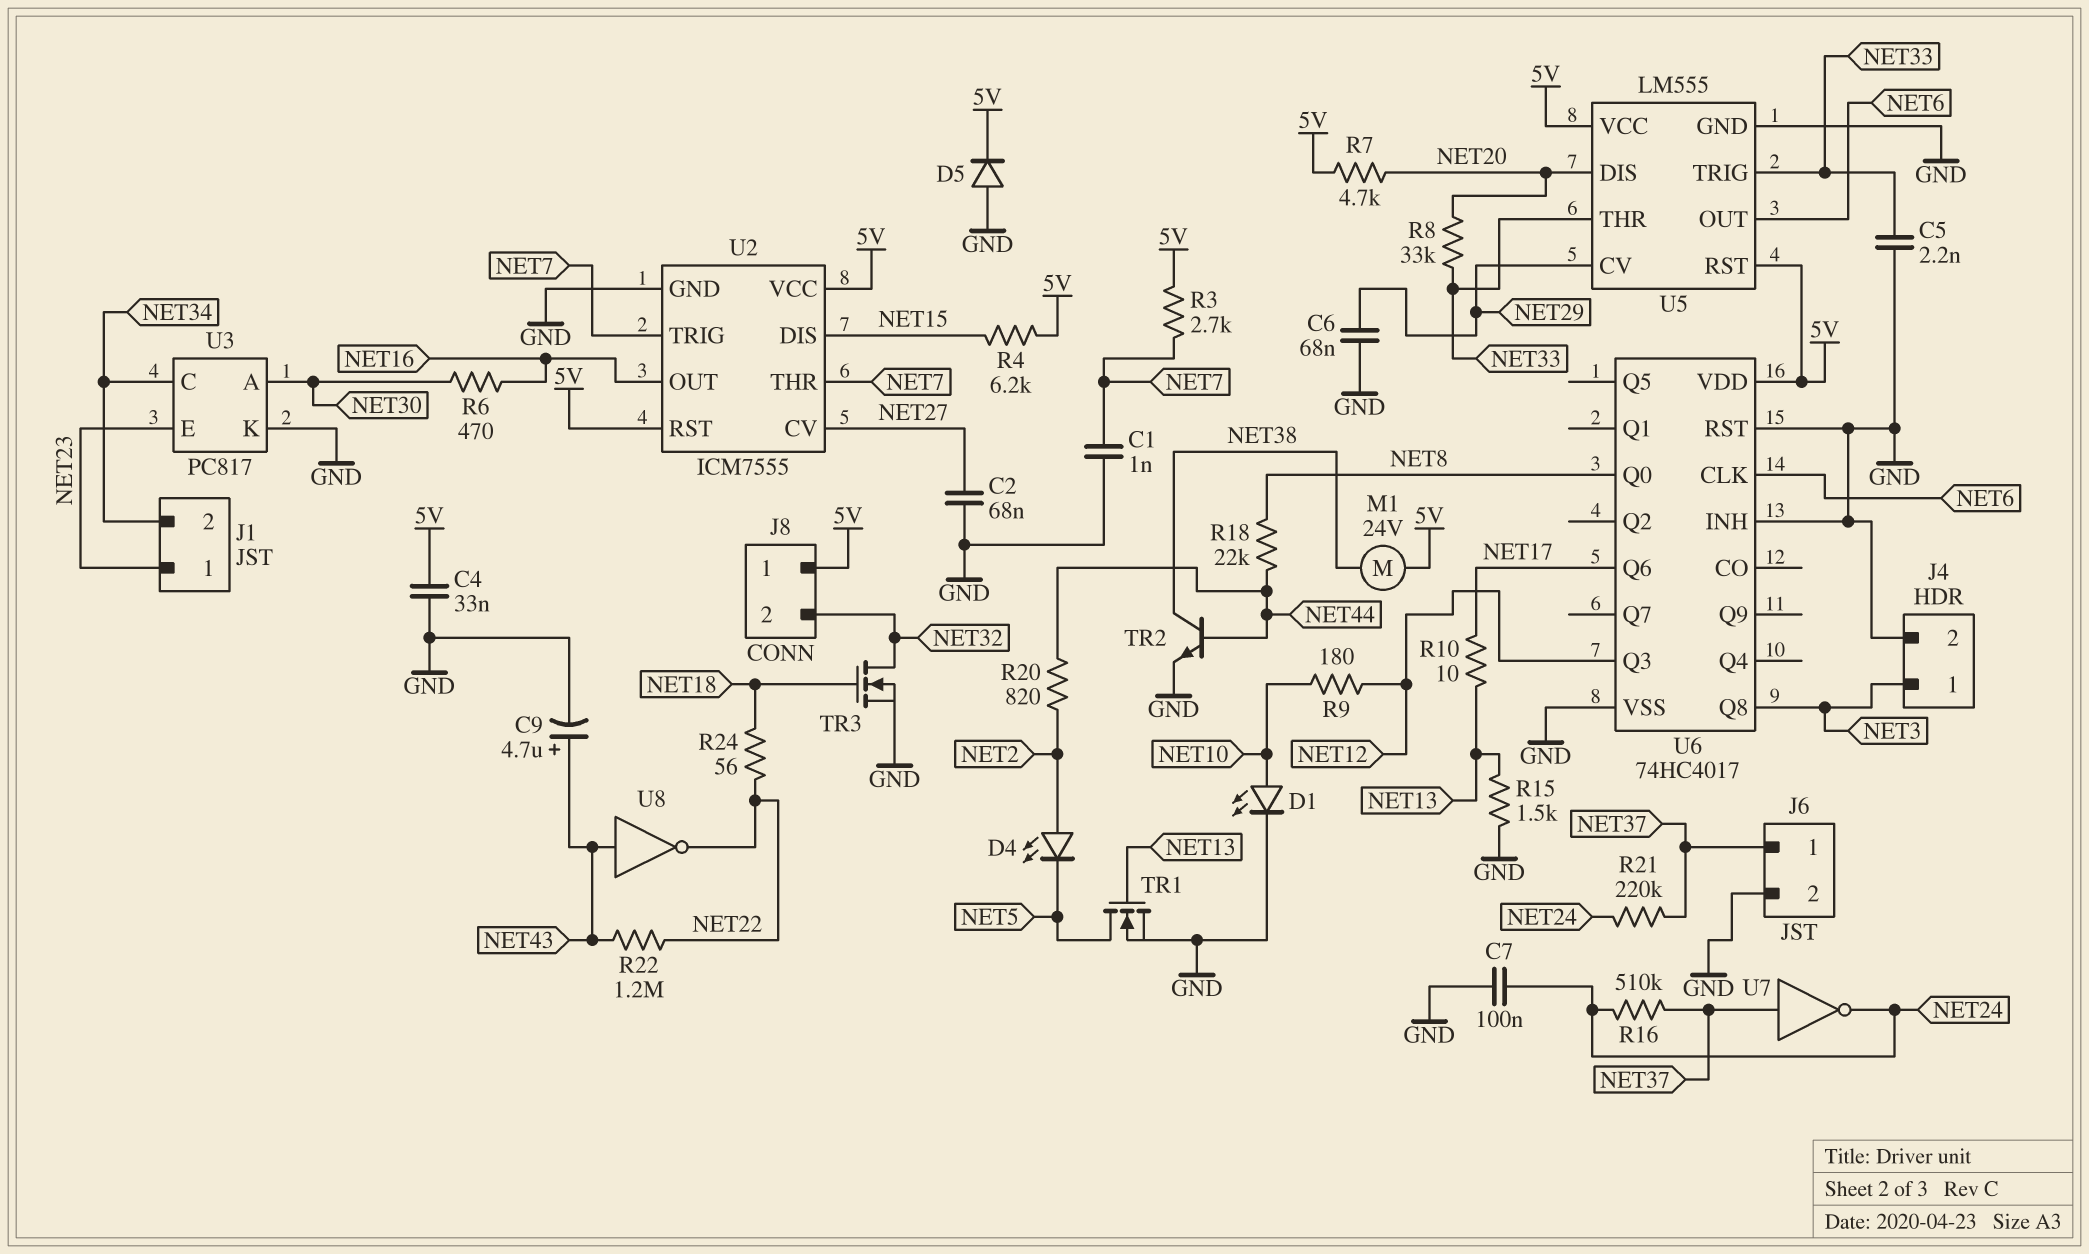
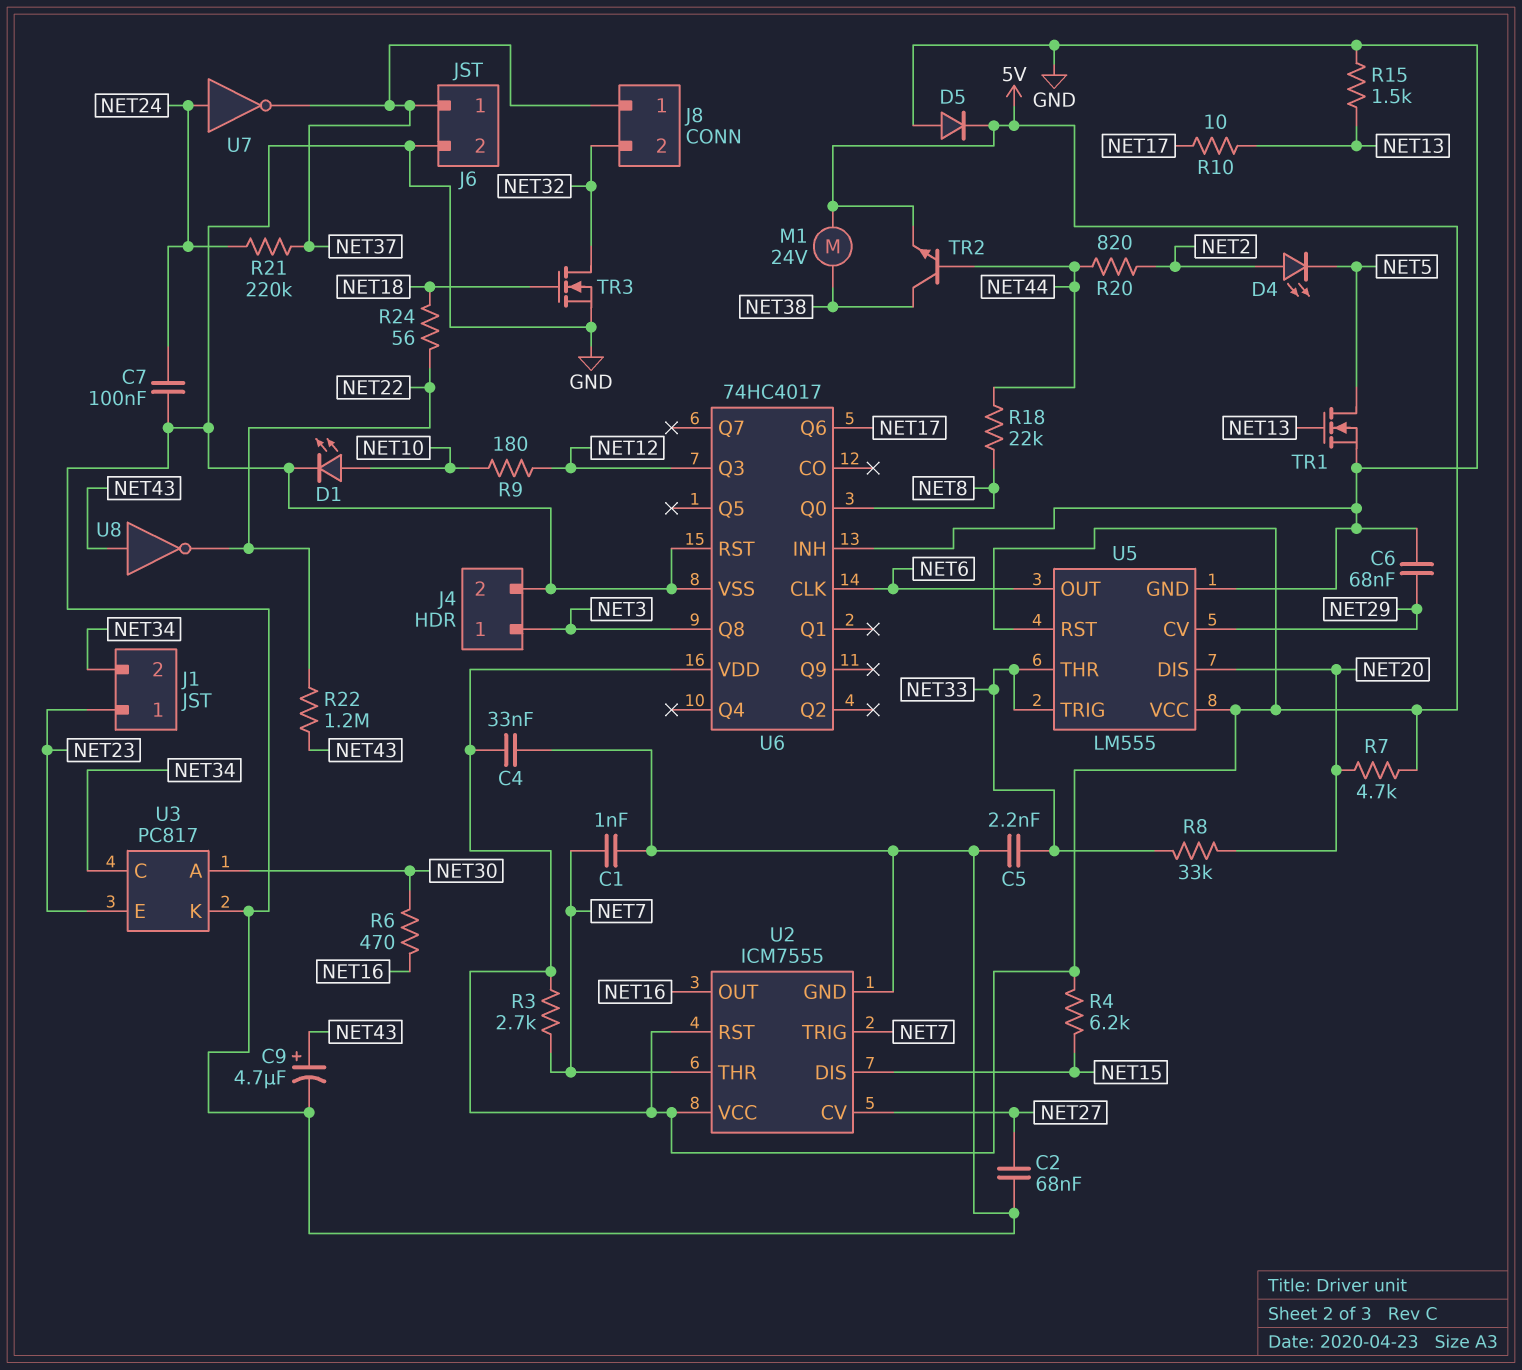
J8 pin 1: 5V -> NET37
R16: 510k (NET24, NET37) -> none
TR2: NPN (B NET44, C NET38, E GND) -> NPN (B NET44, C NET38, E 5V)
U7: NOT (in NET37, out NET24) -> NOT (in NET24, out NET37)

